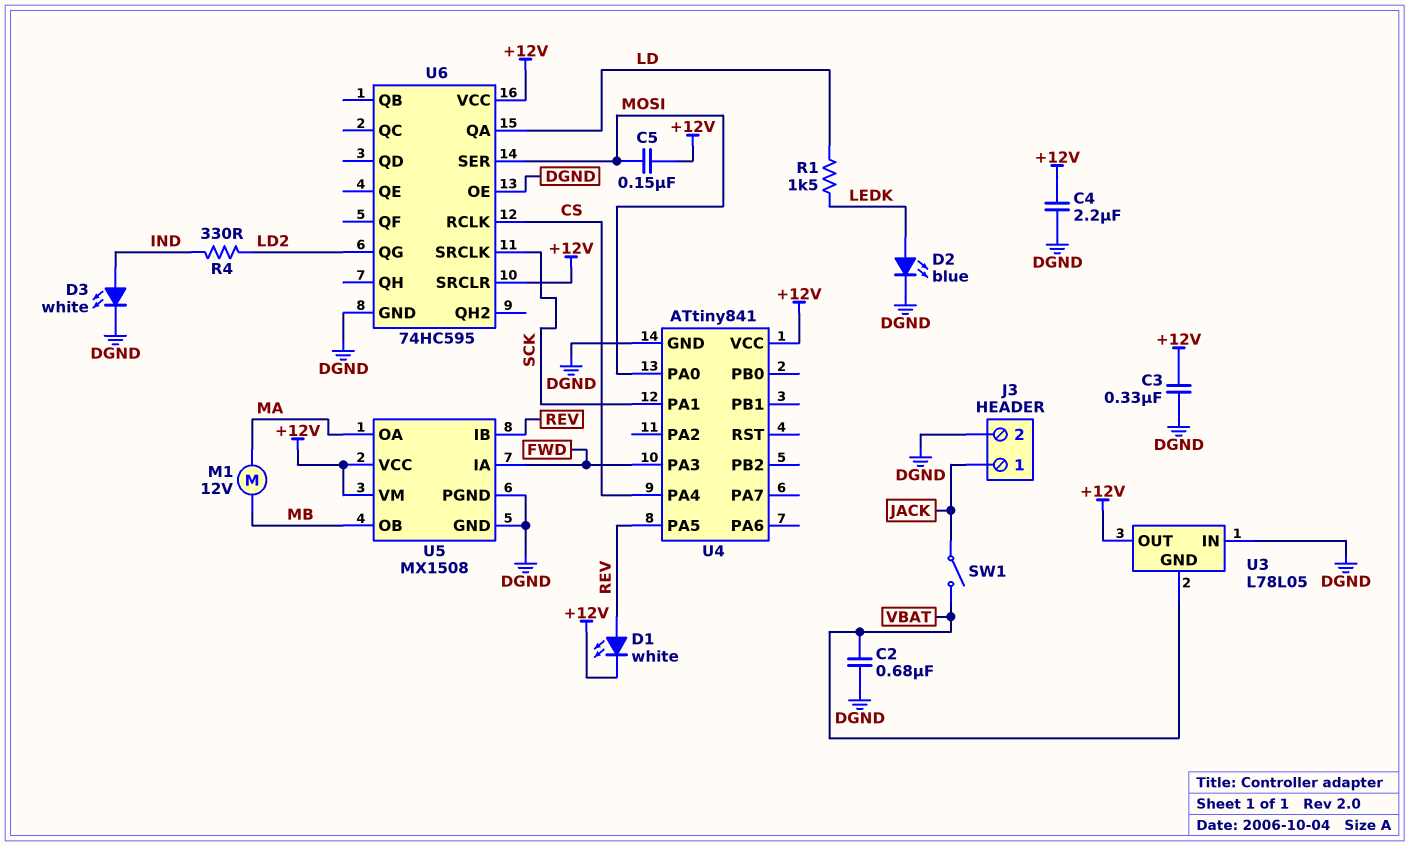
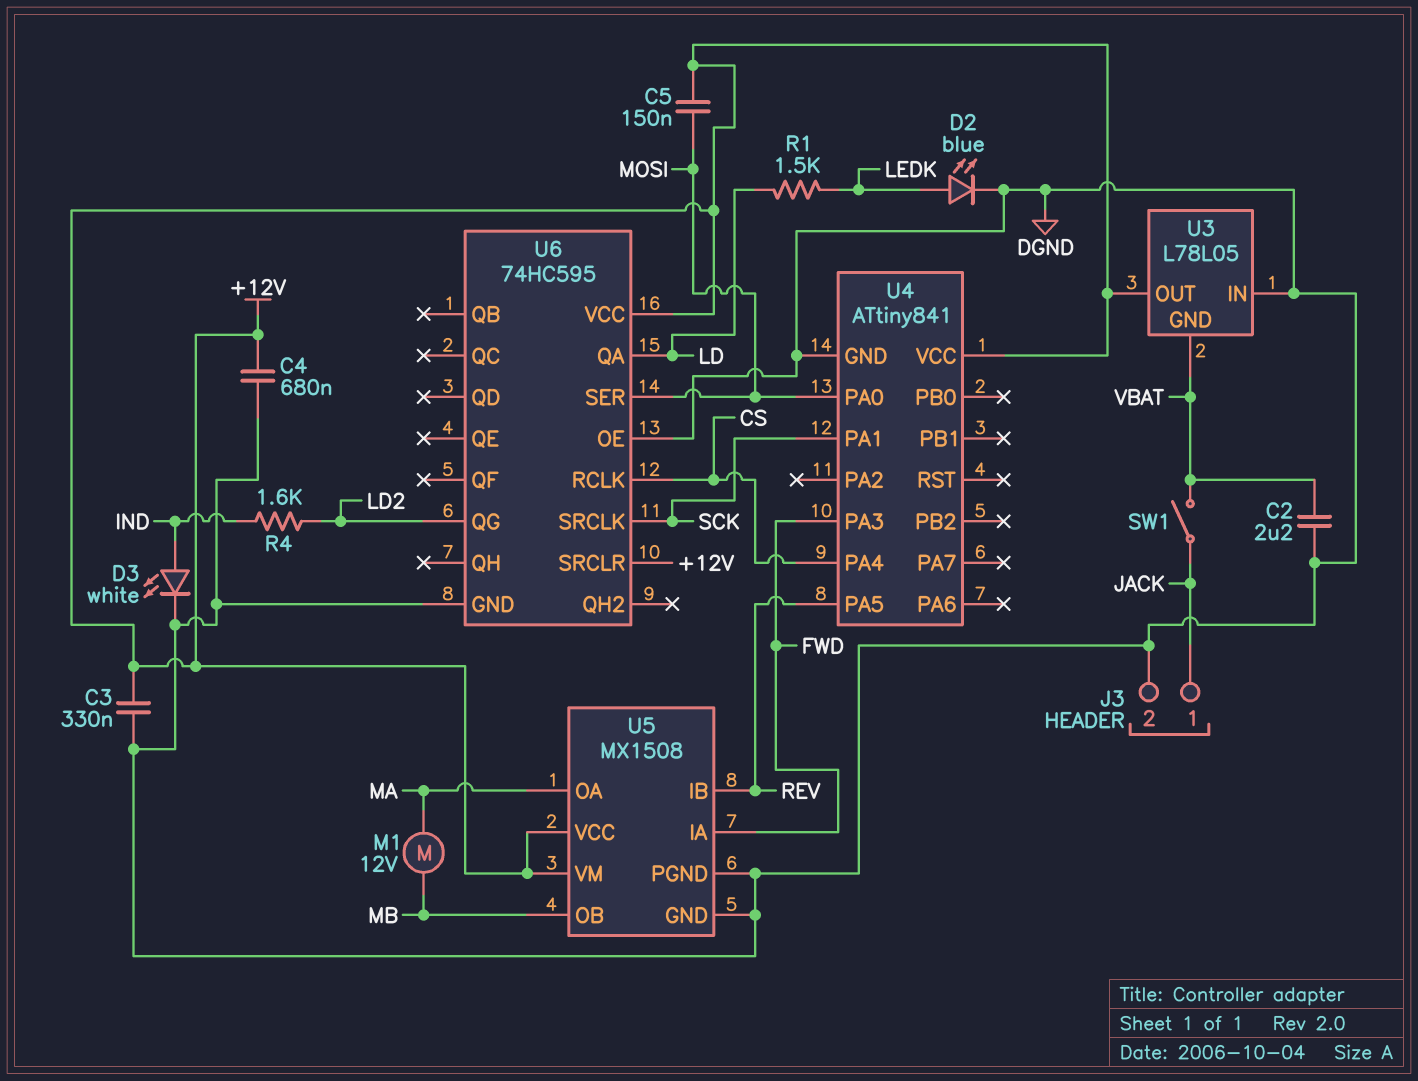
C2: 680nF (DGND, VBAT) -> 2.2uF (DGND, VBAT)
C4: 2.2uF (+12V, DGND) -> 680nF (+12V, DGND)
D1: LED white (A REV, K +12V) -> none
R4: 330 (IND, LD2) -> 1.6k (IND, LD2)

